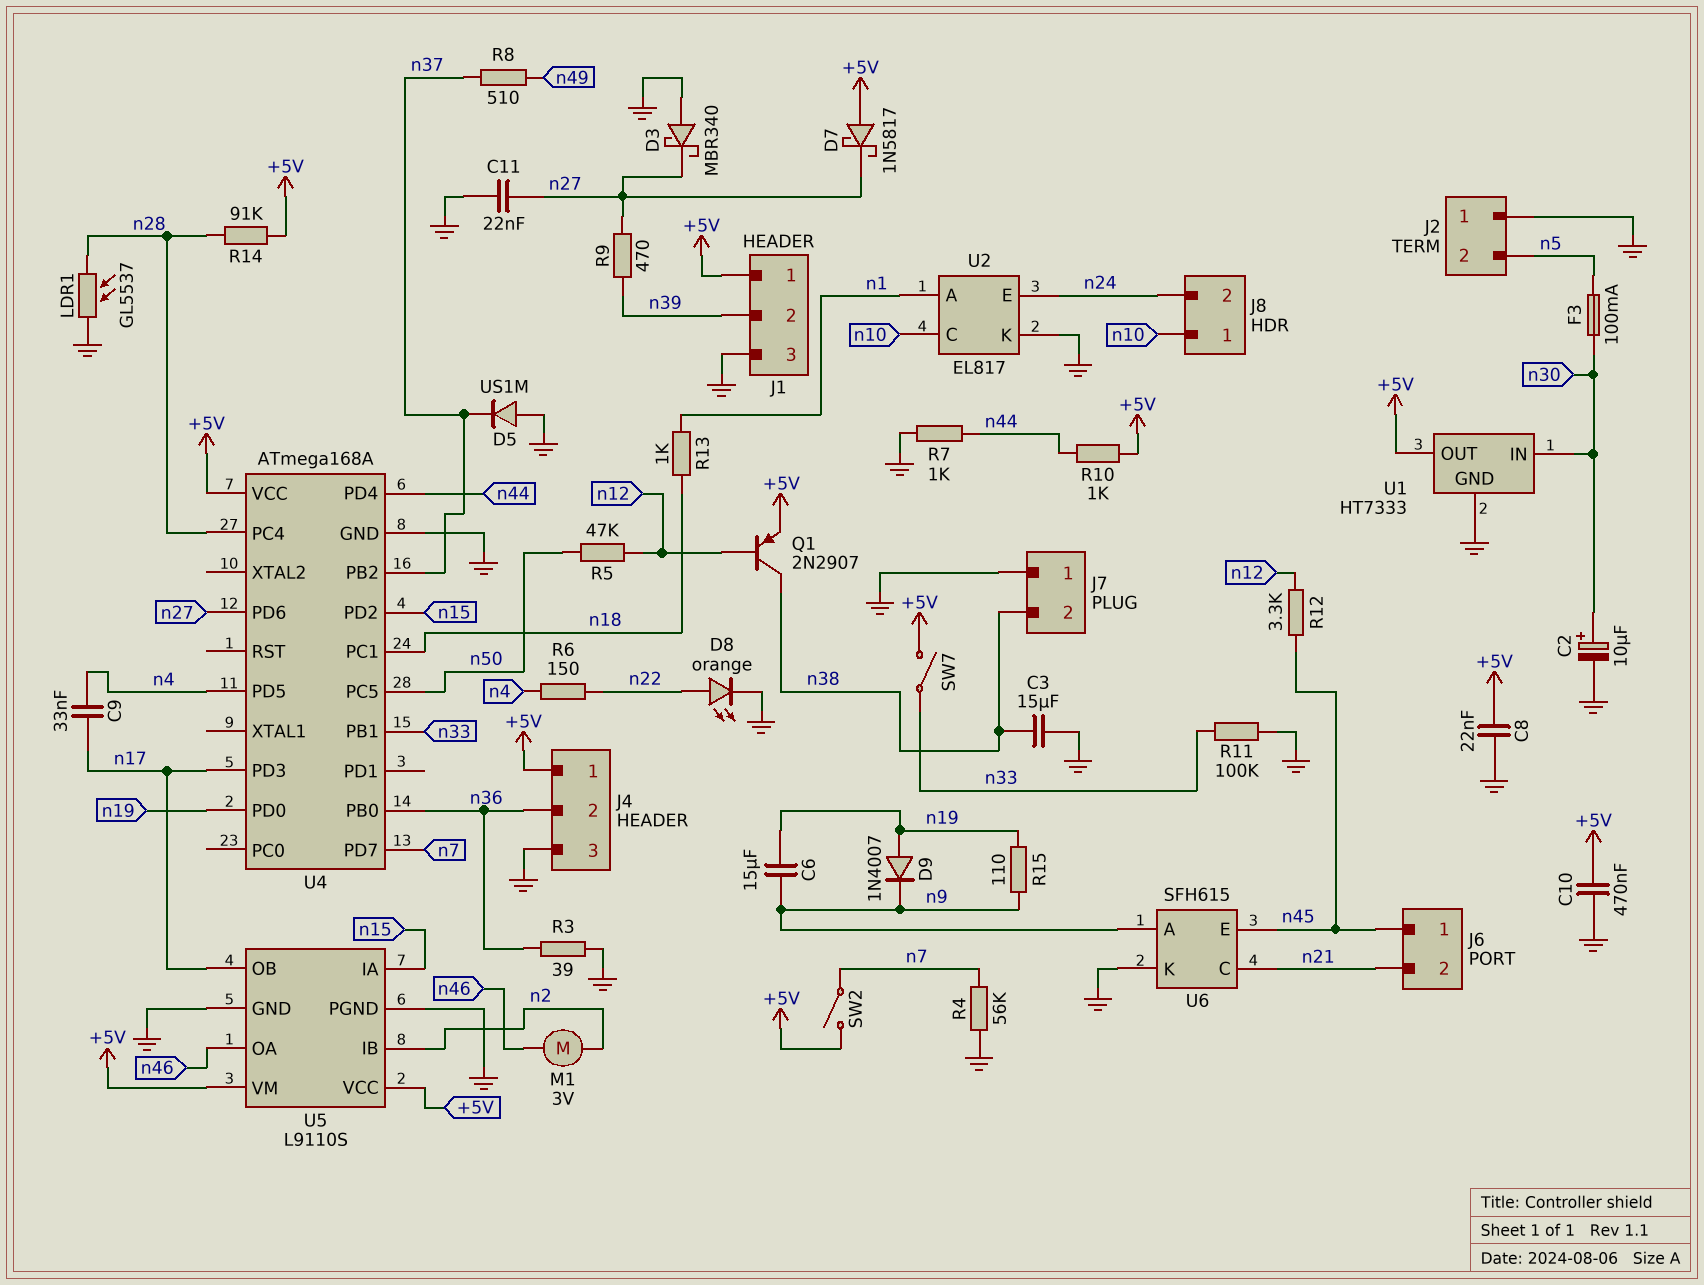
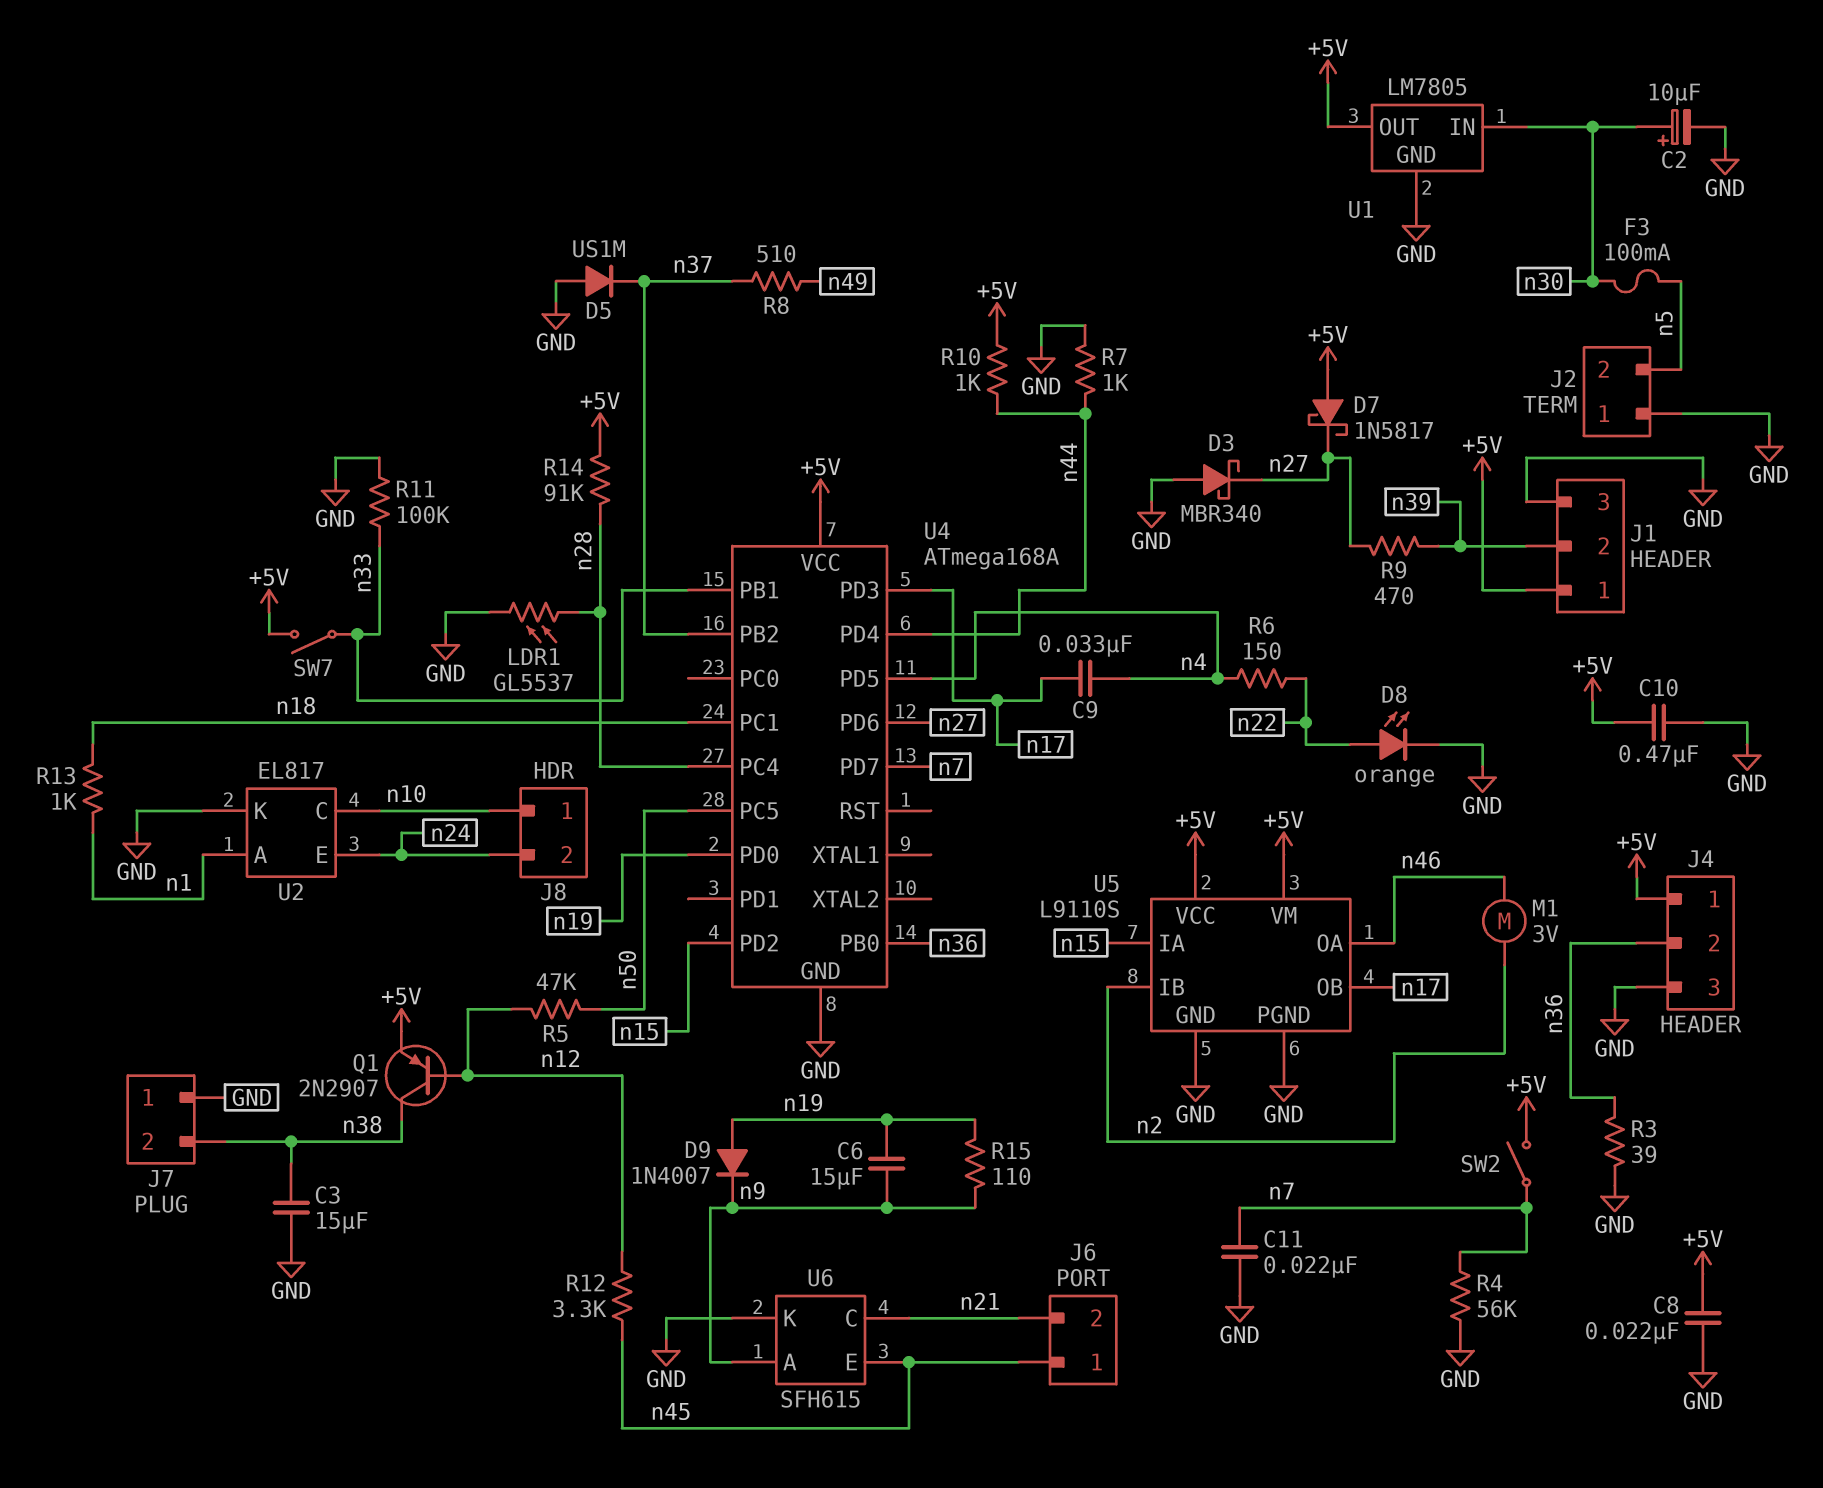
C11: 22nF (GND, n27) -> 22nF (GND, n7)
U1: HT7333 -> LM7805

